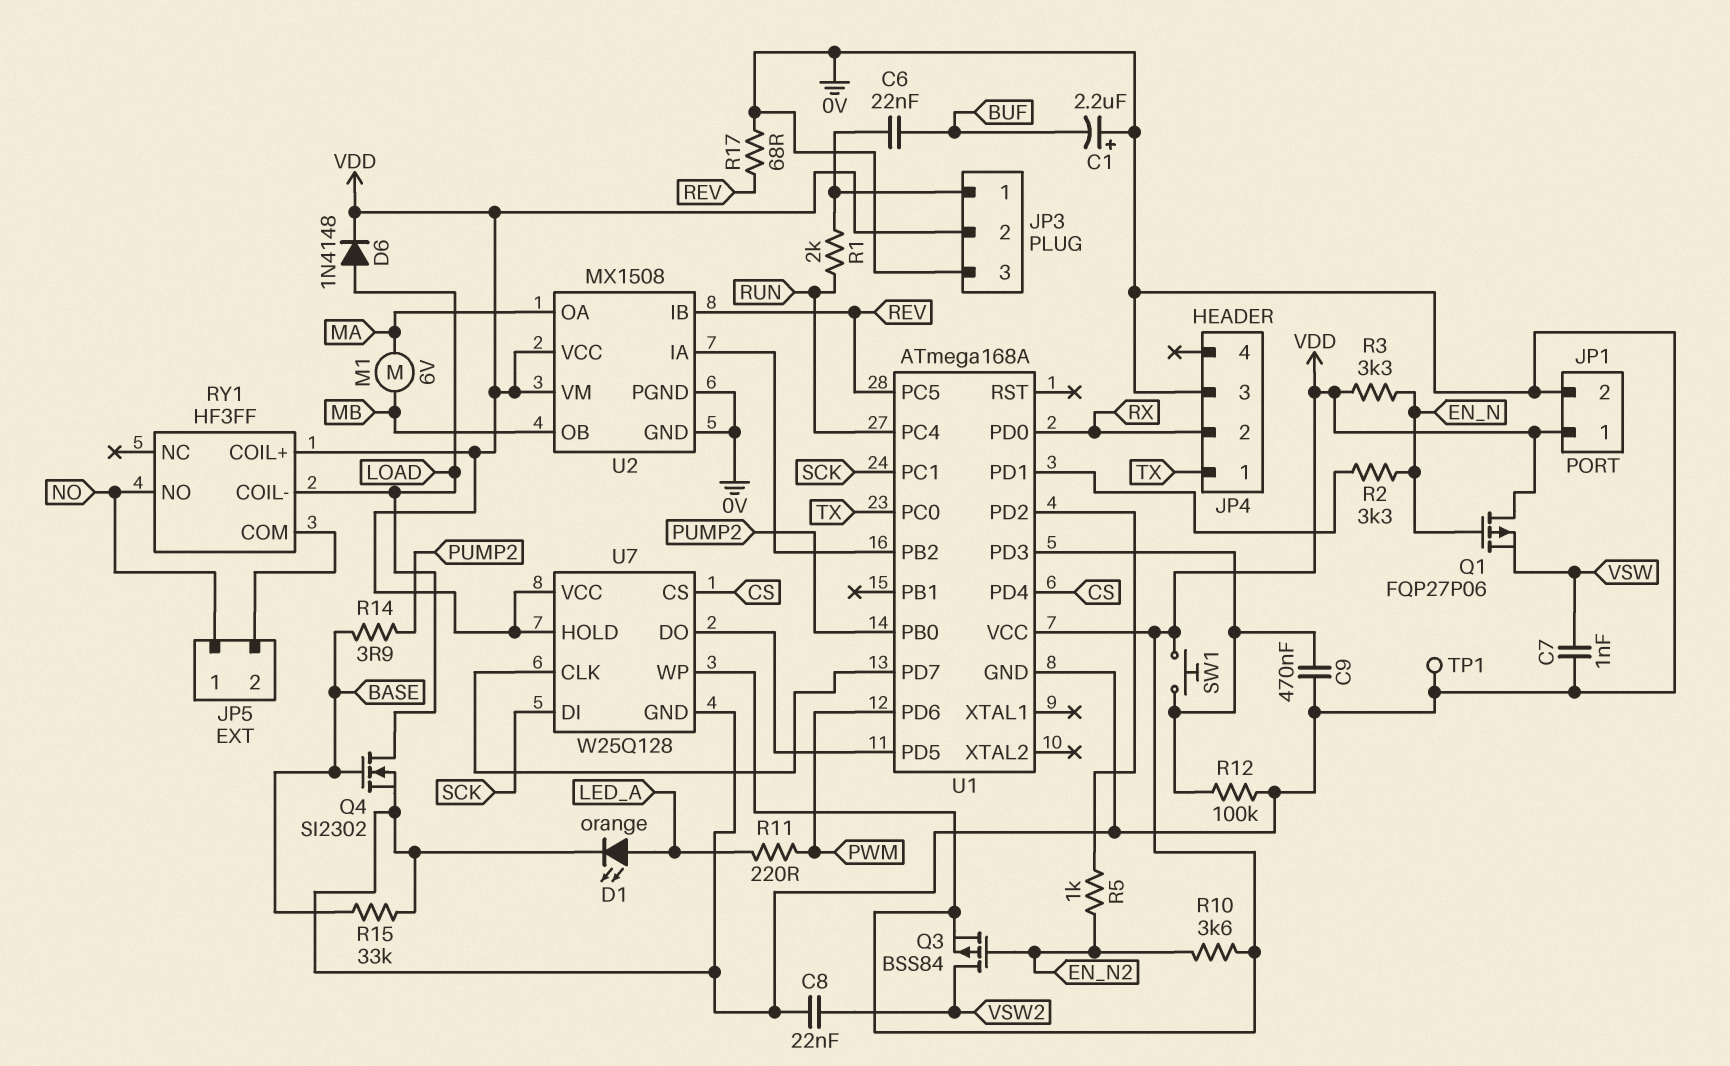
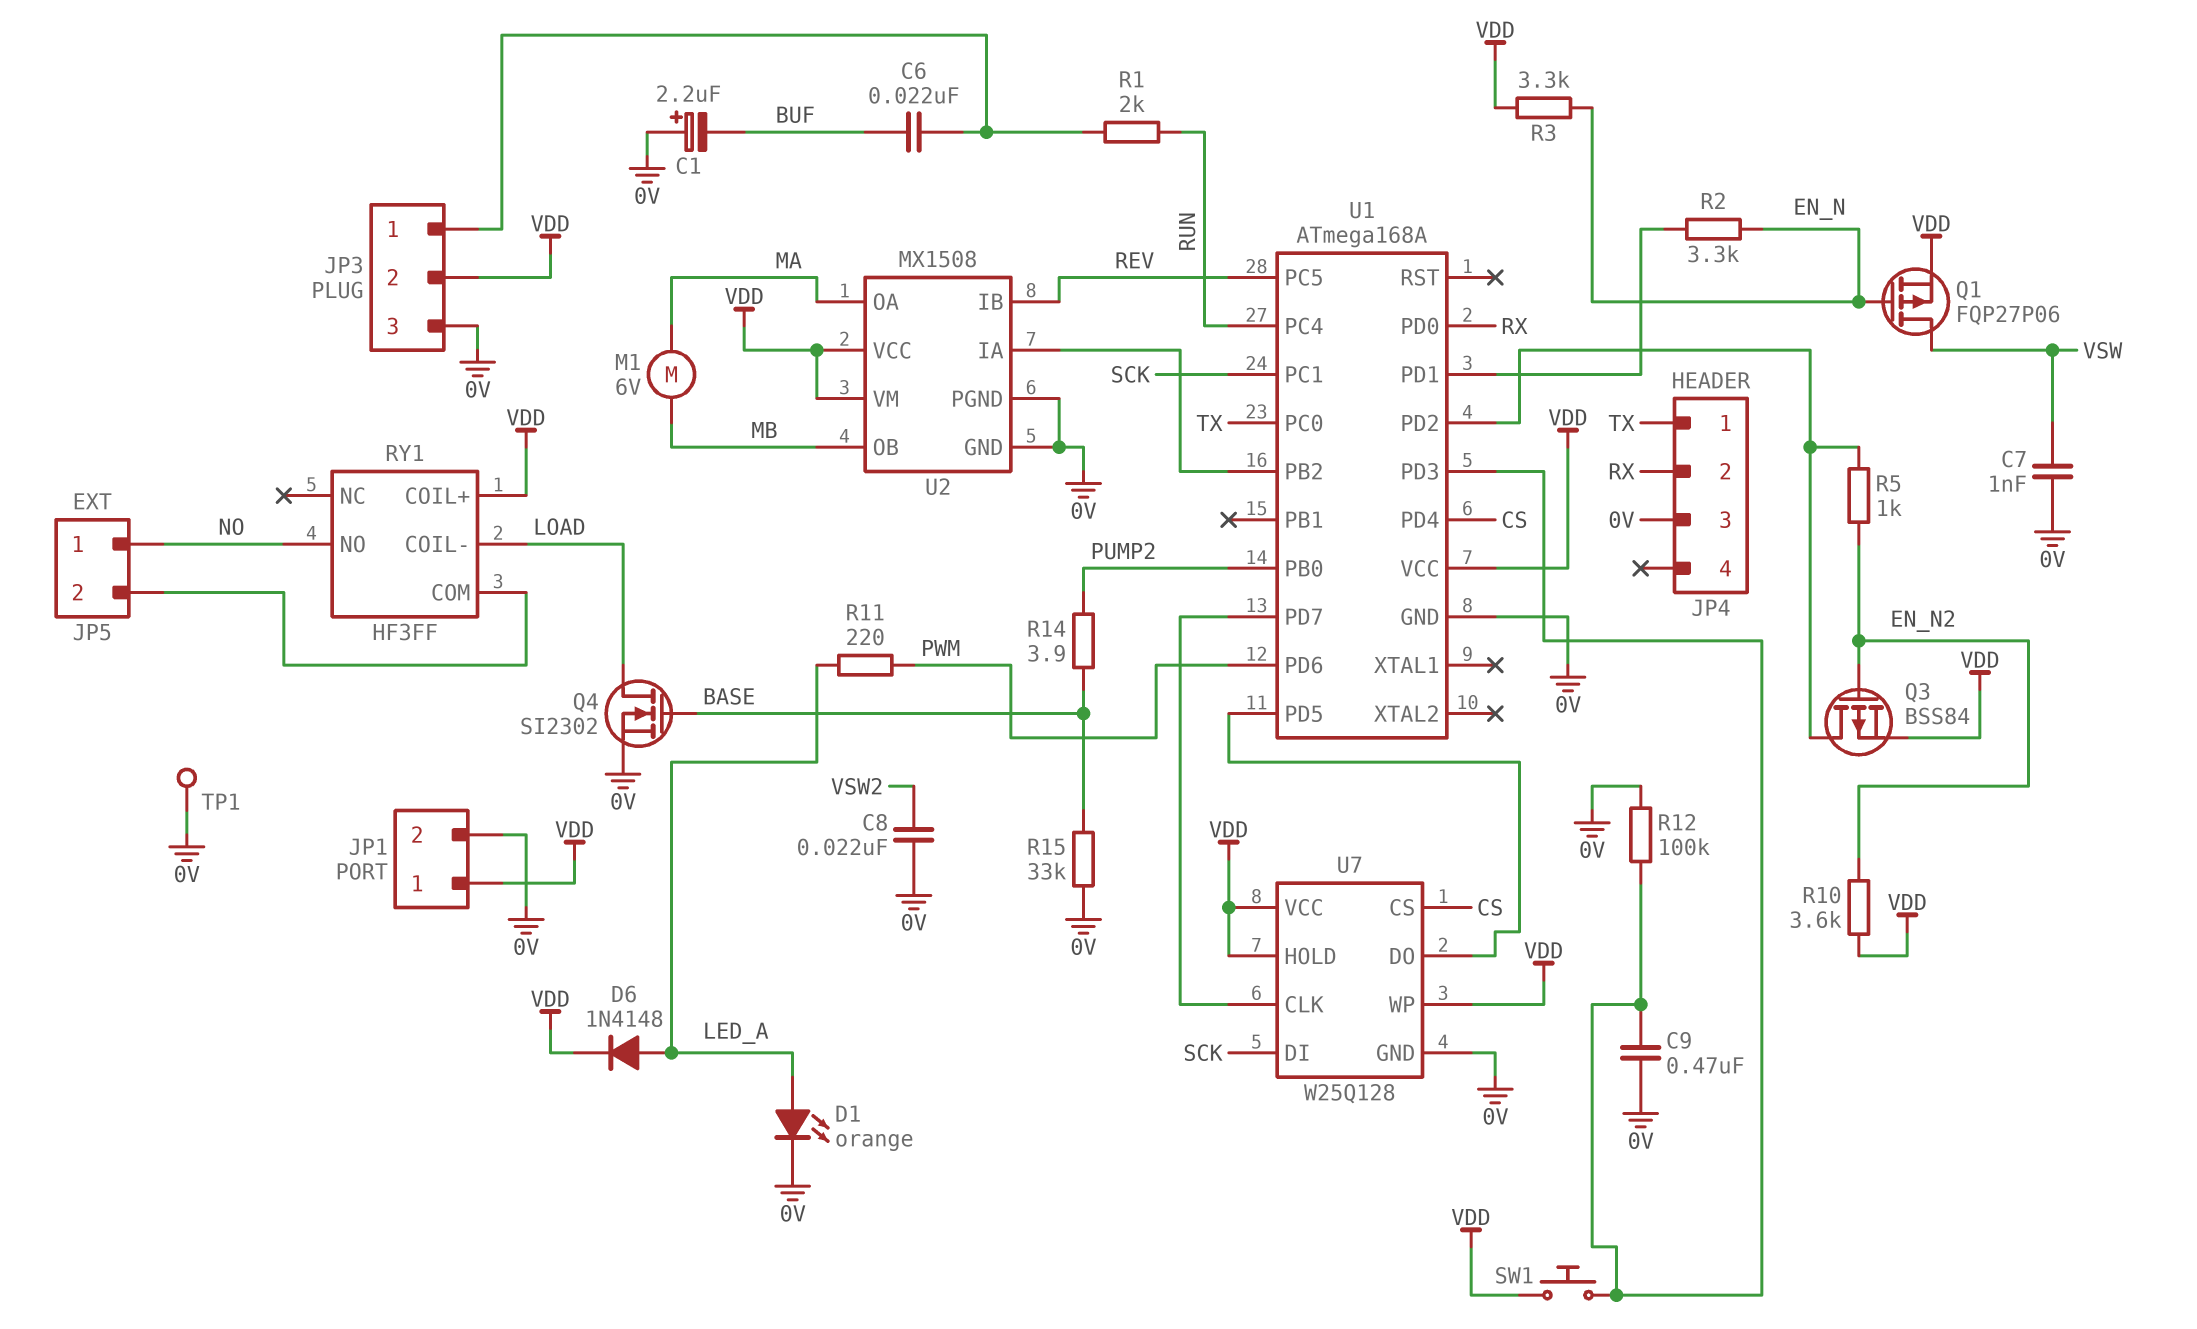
D6: diode 1N4148 (A LOAD, K VDD) -> diode 1N4148 (A LED_A, K VDD)
Q1: PMOS FQP27P06 (G EN_N, D VDD, S VSW) -> PMOS FQP27P06 (G EN_N, D VSW, S VDD)
Q3: PMOS BSS84 (G EN_N2, D VSW2, S VDD) -> PMOS BSS84 (G EN_N2, D U1/PD2, S VDD)
R17: 68 (0V, REV) -> none

